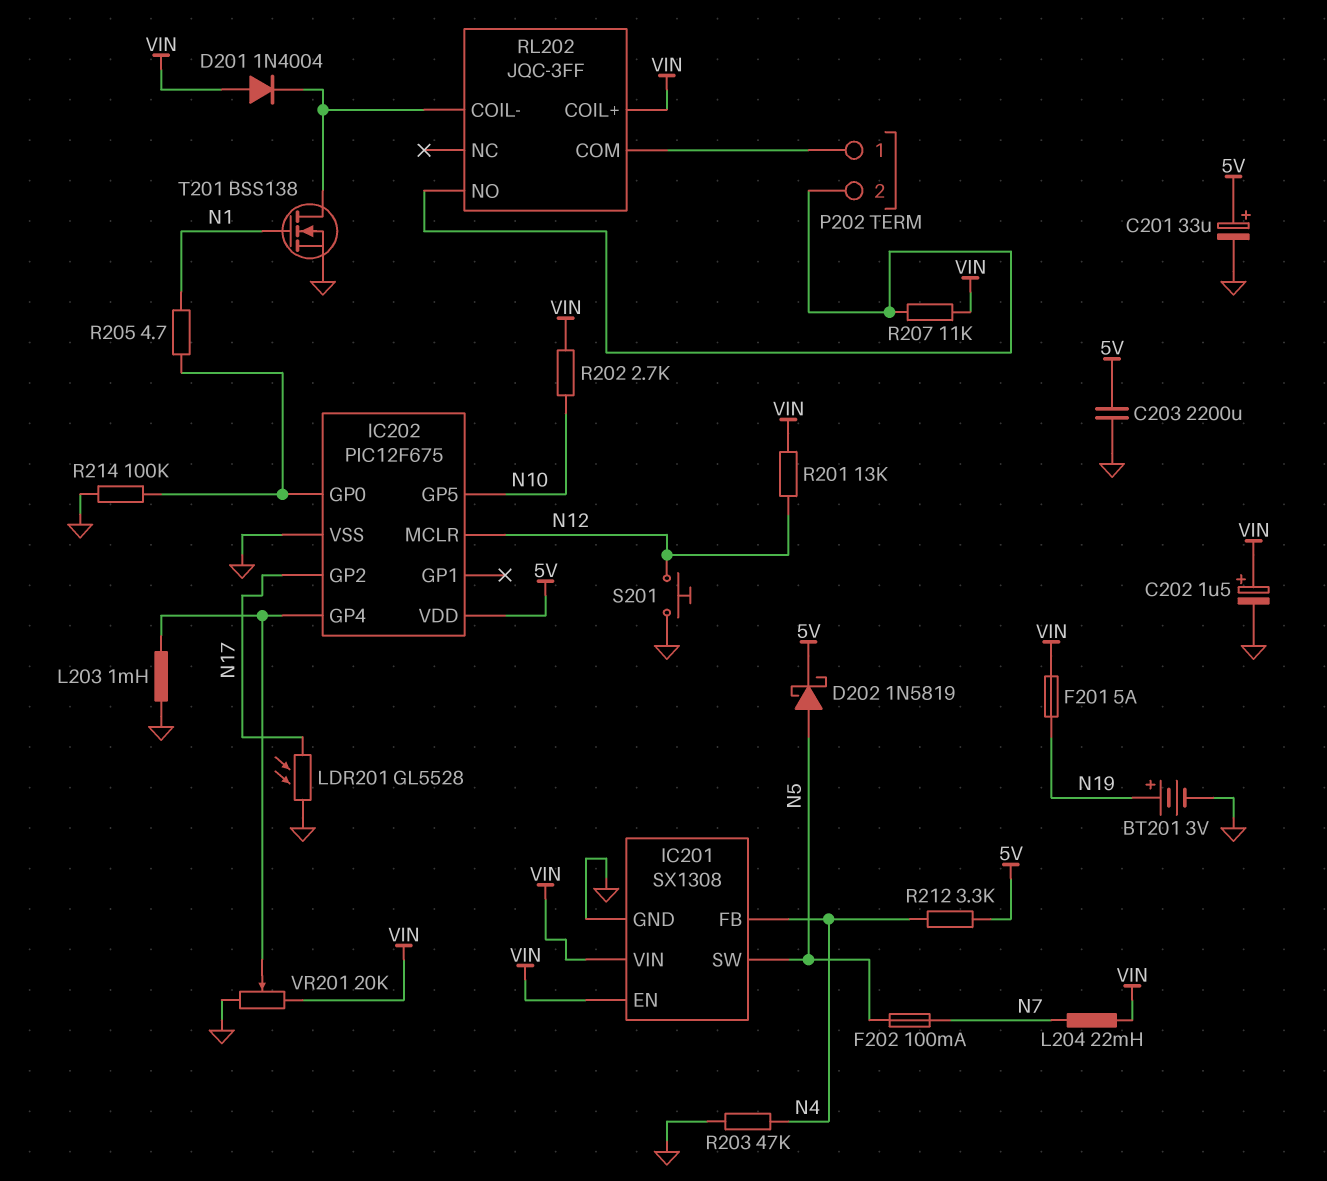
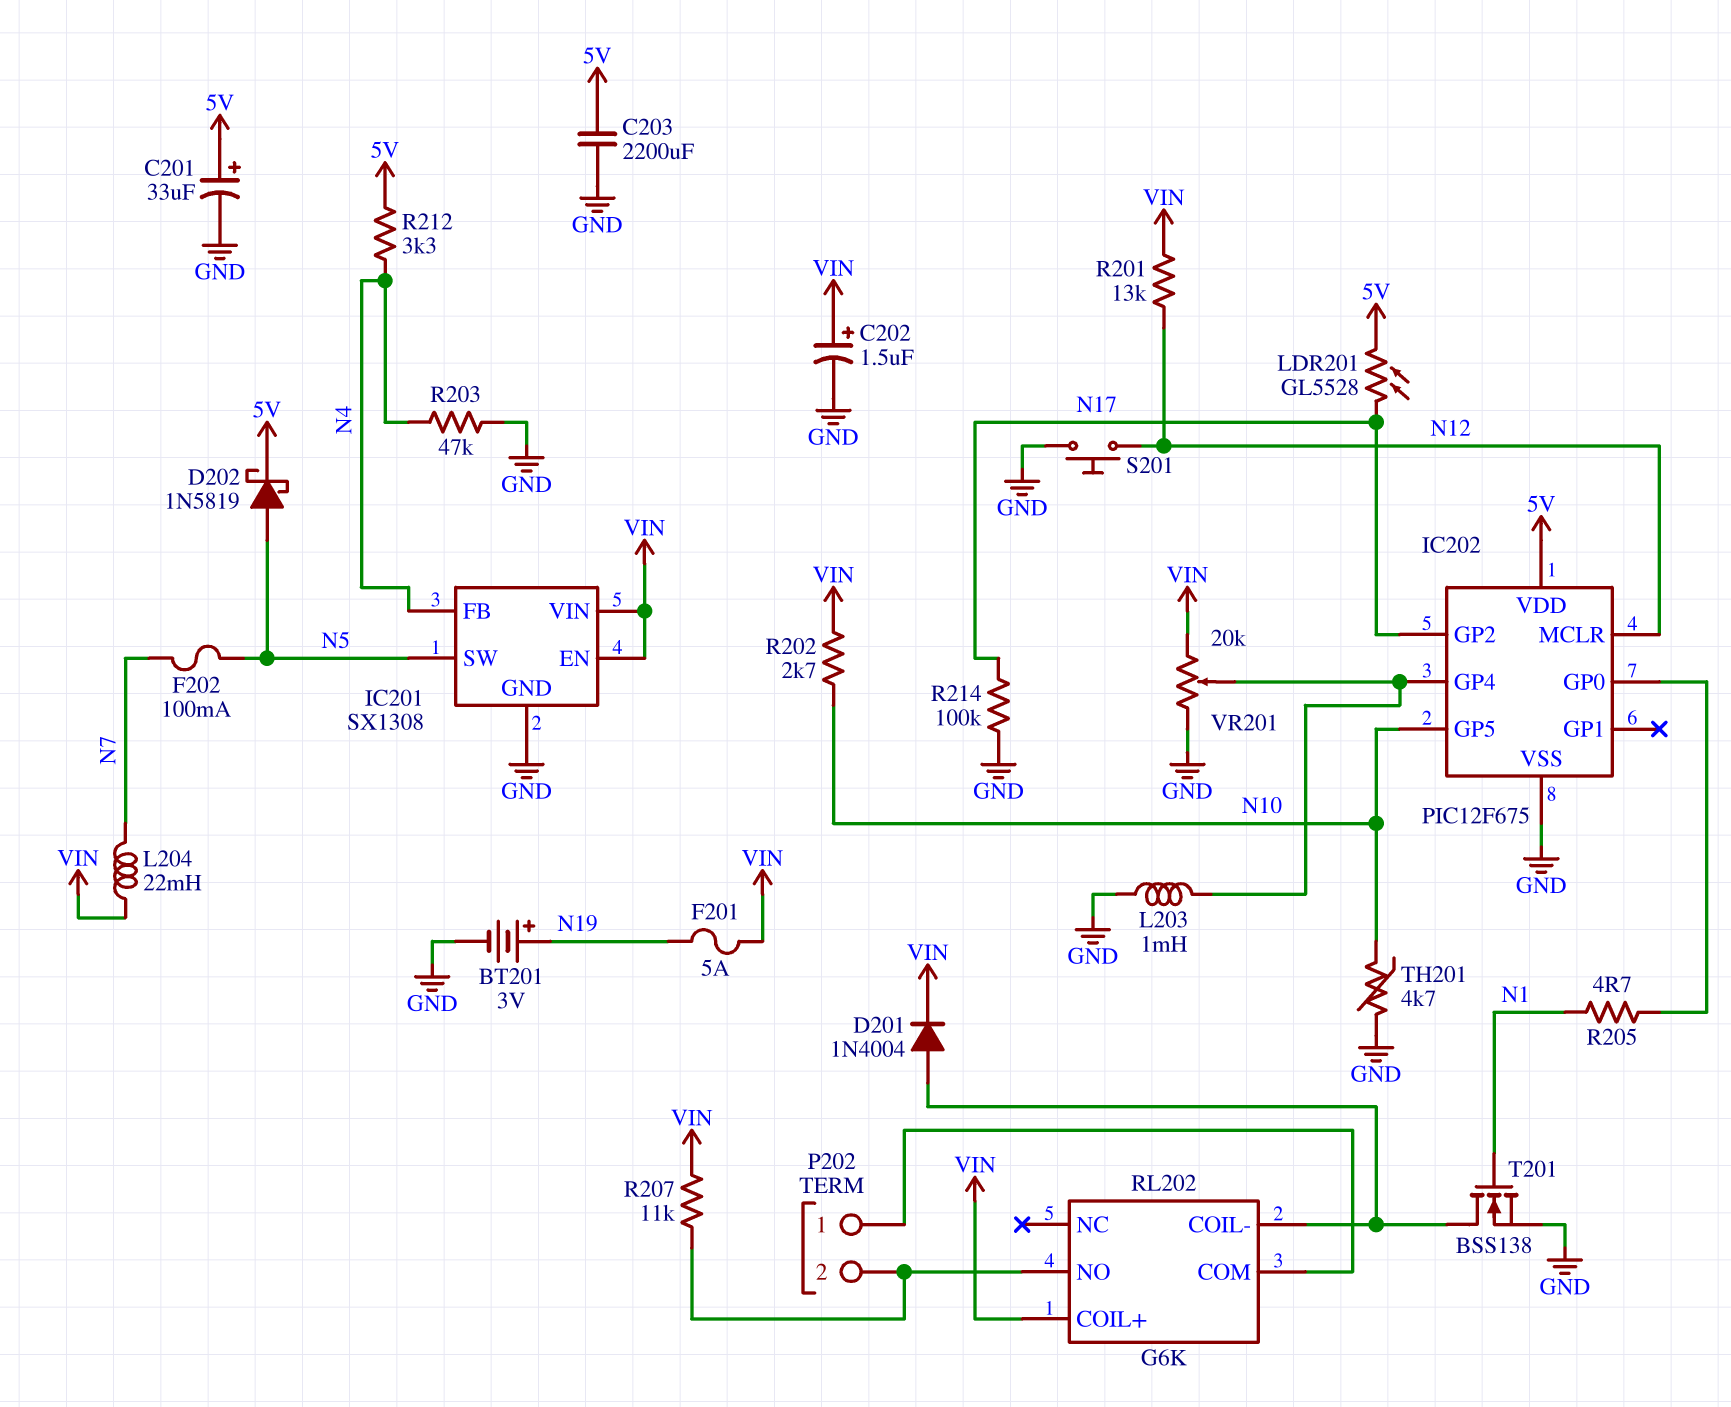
D201: diode 1N4004 (A VIN, K RL202/COIL-) -> diode 1N4004 (A RL202/COIL-, K VIN)
LDR201: GL5528 (GND, N17) -> GL5528 (5V, N17)
R214: 100k (GND, IC202/GP0) -> 100k (GND, N17)
RL202: JQC-3FF -> G6K
TH201: none -> 4.7k (GND, N10)

